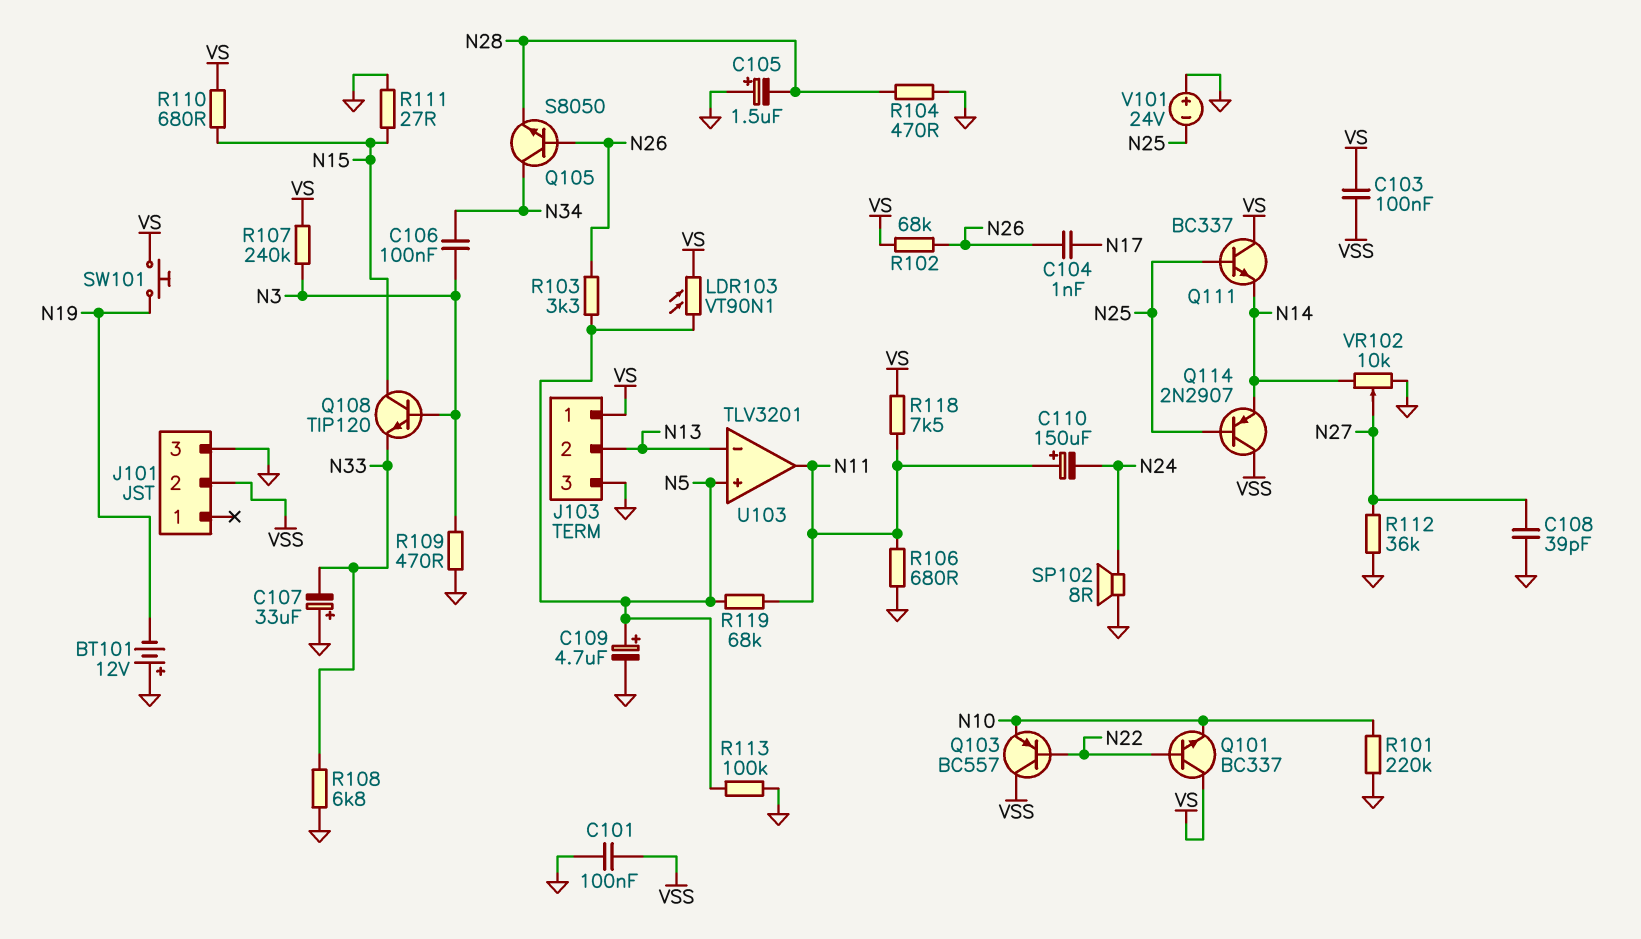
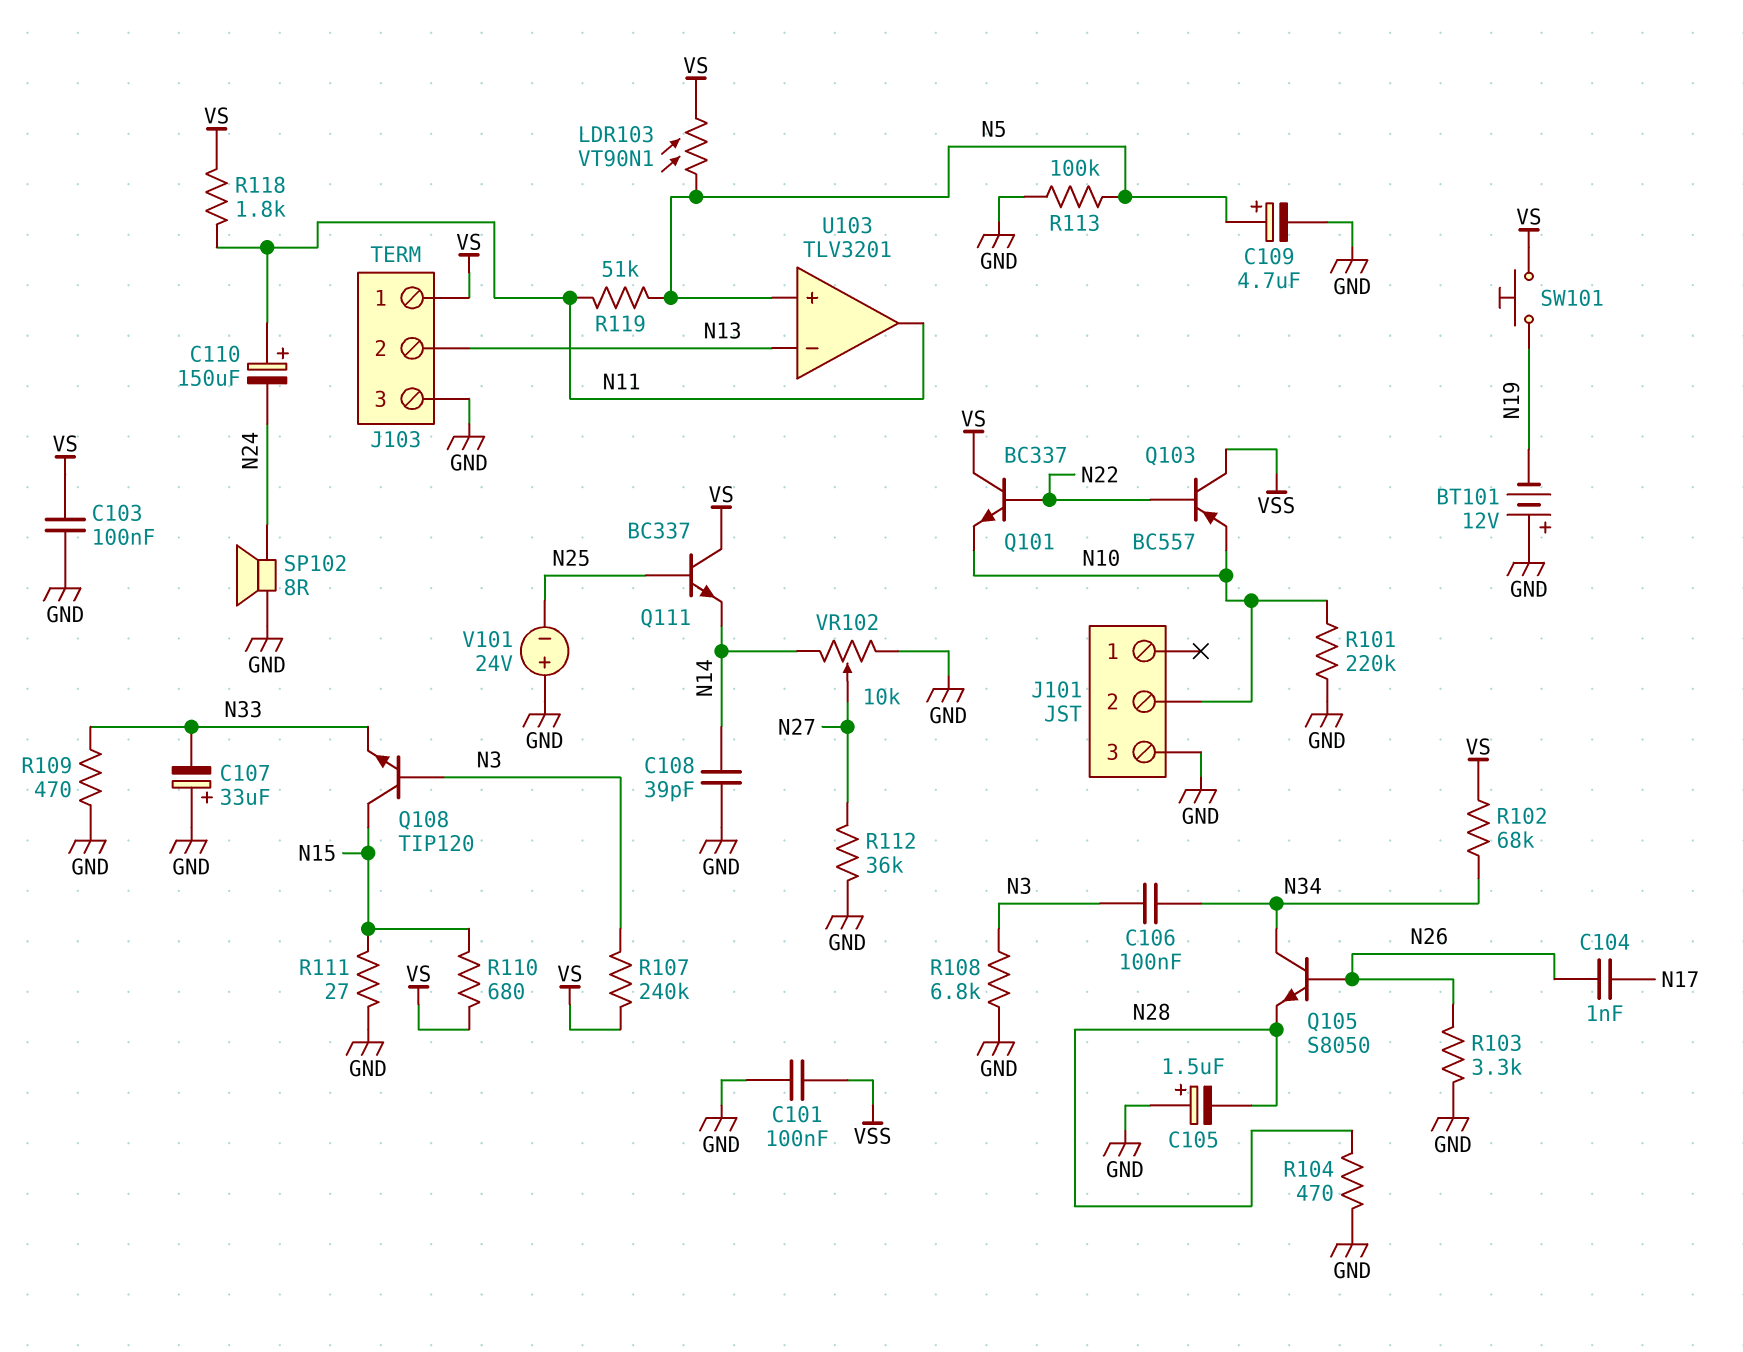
C103: 100nF (VS, VSS) -> 100nF (GND, VS)
C108: 39pF (GND, N27) -> 39pF (GND, N14)
J101 pin 2: VSS -> N10
Q114: PNP 2N2907 (B N25, C VSS, E N14) -> none
R102: 68k (N26, VS) -> 68k (N34, VS)
R103: 3.3k (N5, N26) -> 3.3k (GND, N26)
R106: 680 (GND, N11) -> none
R108: 6.8k (GND, N33) -> 6.8k (GND, N3)
R109: 470 (GND, N3) -> 470 (GND, N33)
R118: 7.5k (N11, VS) -> 1.8k (N11, VS)
R119: 68k (N5, N11) -> 51k (N5, N11)

